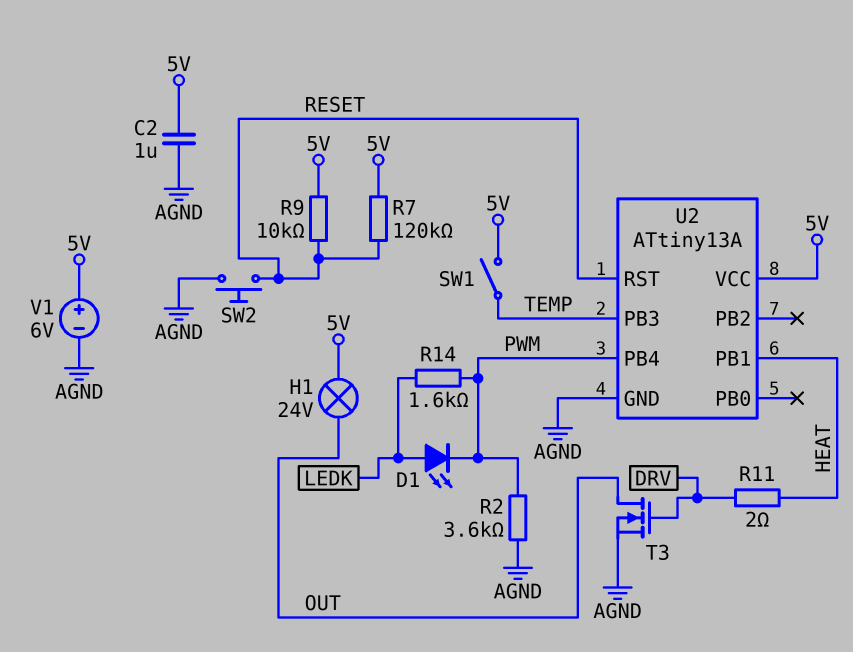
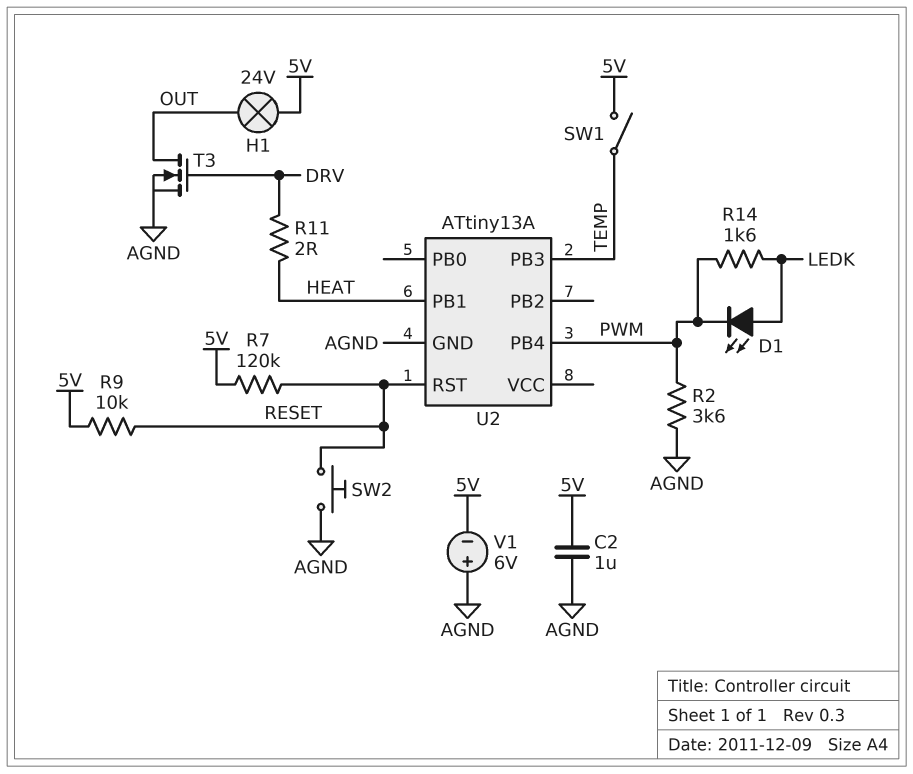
U2 pin VCC: 5V -> none
V1: 6V (plus 5V, minus AGND) -> 6V (plus AGND, minus 5V)

